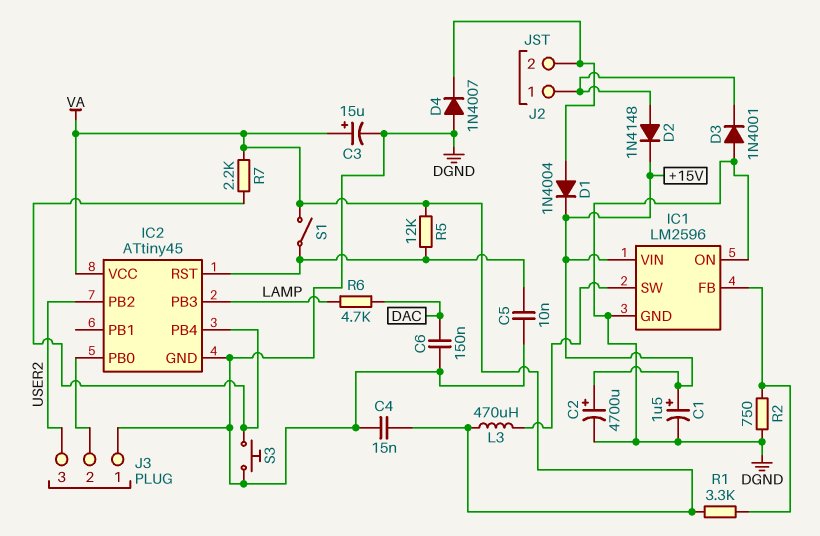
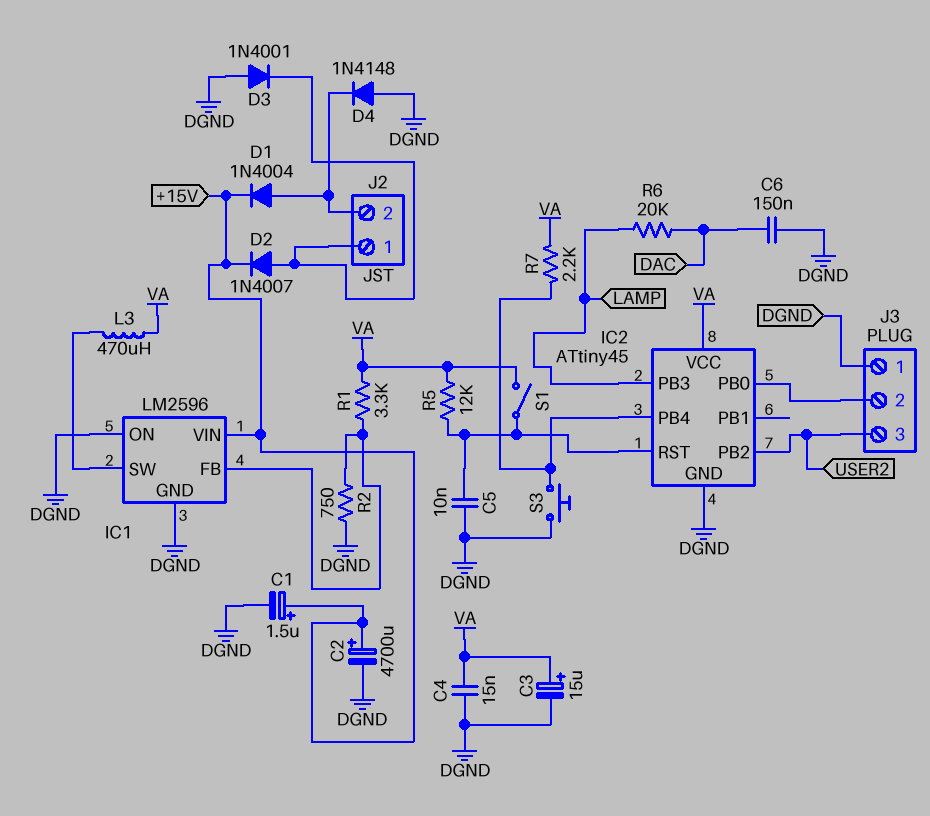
D2: diode 1N4148 (A J2/1, K +15V) -> diode 1N4007 (A J2/1, K +15V)
D4: diode 1N4007 (A DGND, K J2/2) -> diode 1N4148 (A DGND, K J2/2)
R6: 4.7k (DAC, LAMP) -> 20k (DAC, LAMP)

